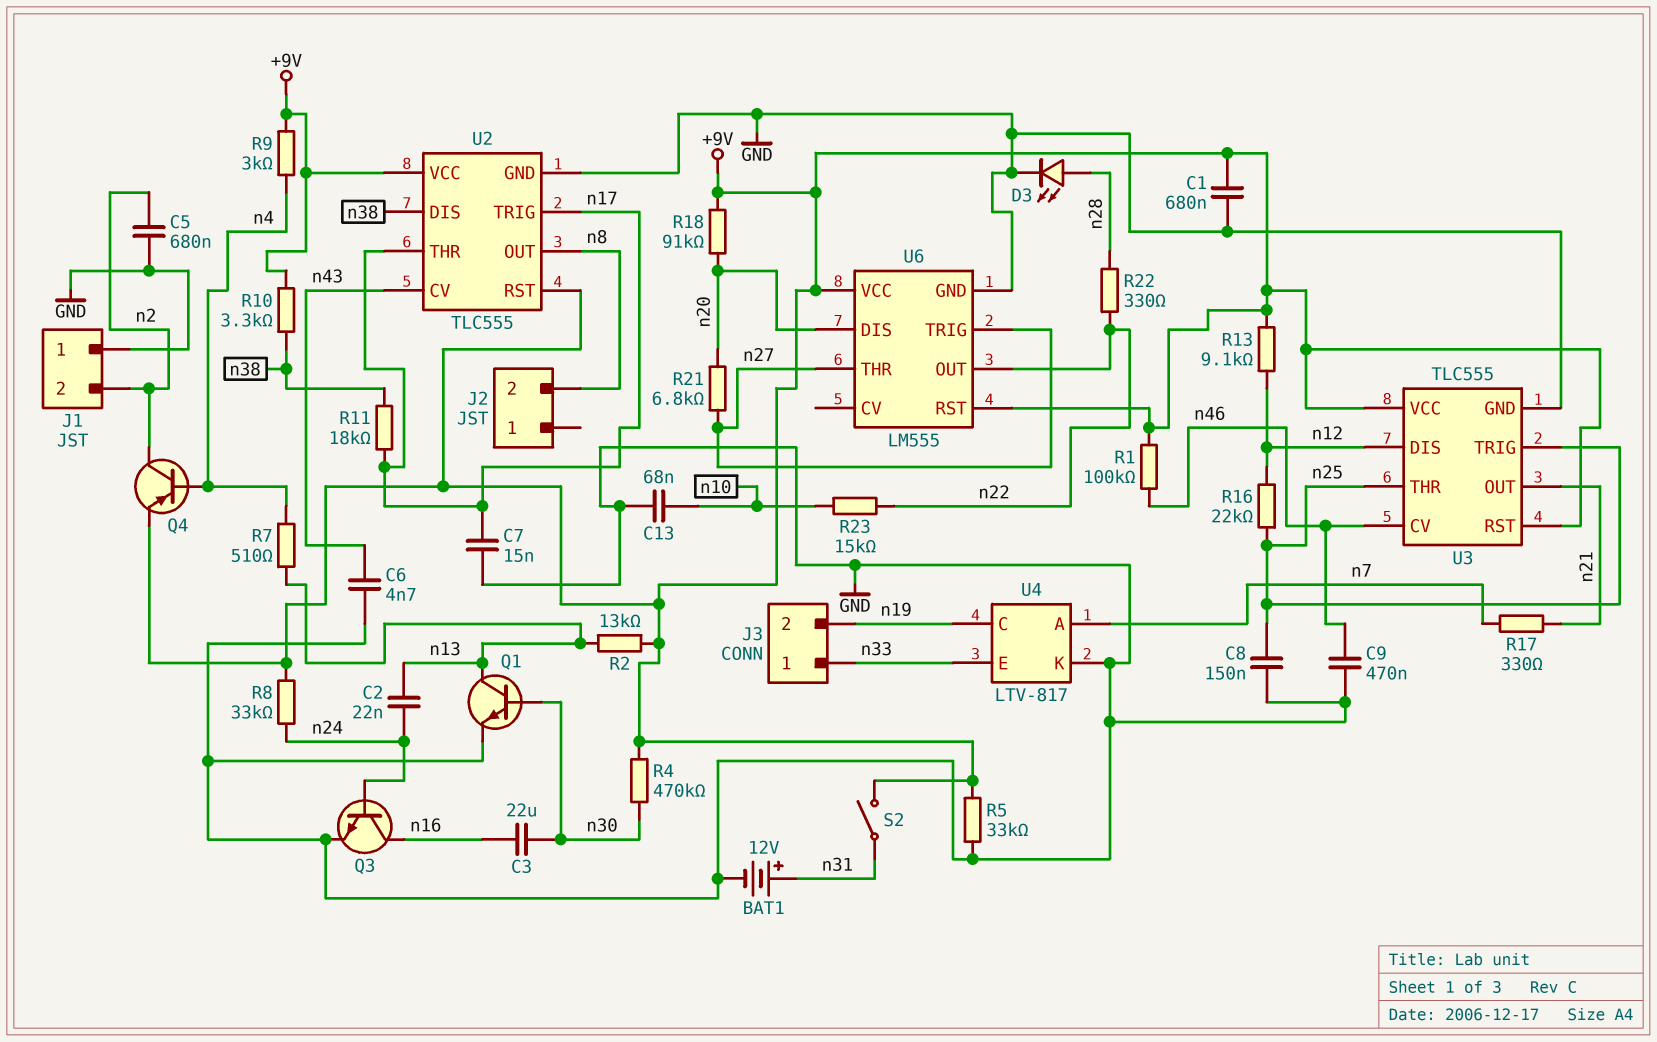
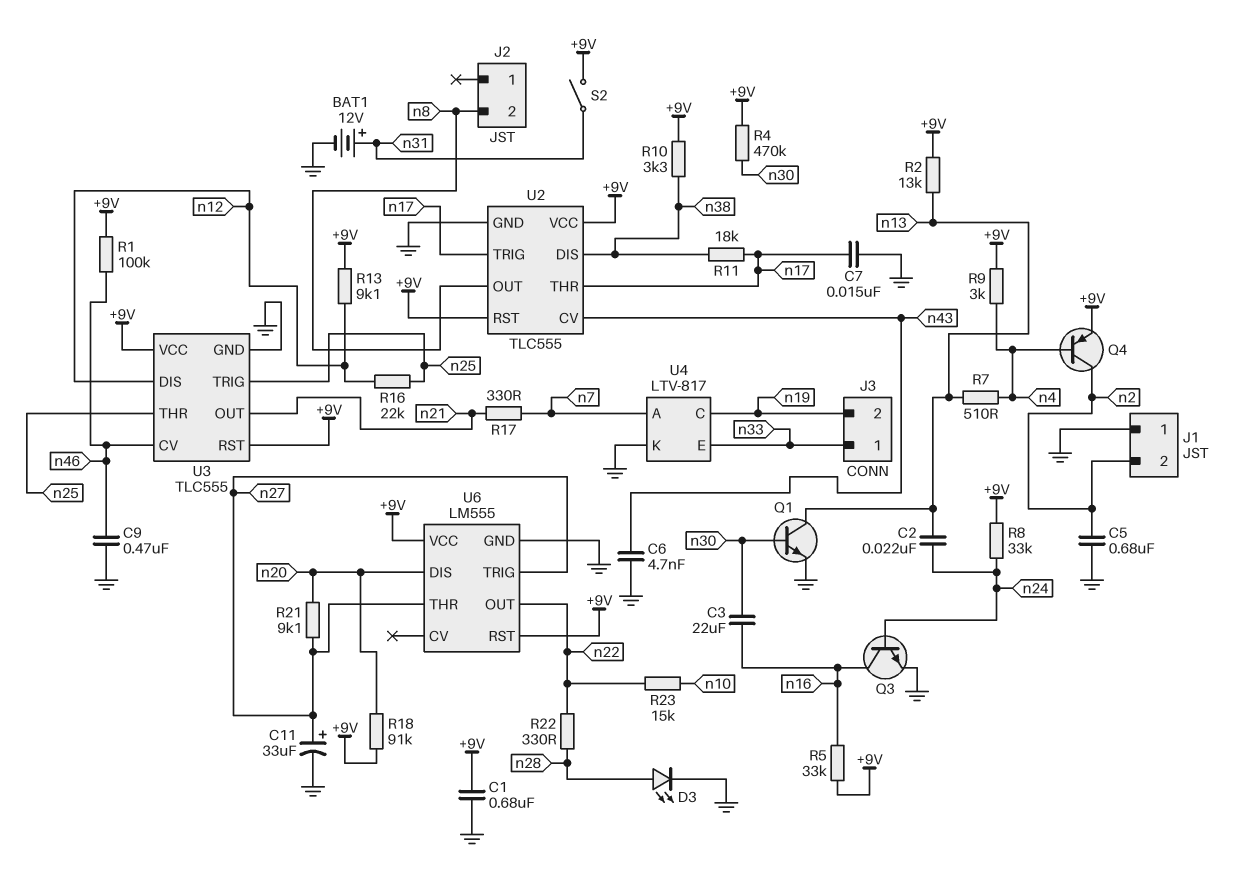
C8: 150nF (GND, n25) -> none
C11: none -> 33uF (plus n27, minus GND)
C13: 68nF (GND, n10) -> none
R5: 33k (+9V, GND) -> 33k (+9V, n16)
R21: 6.8k (n20, n27) -> 9.1k (n20, n27)

